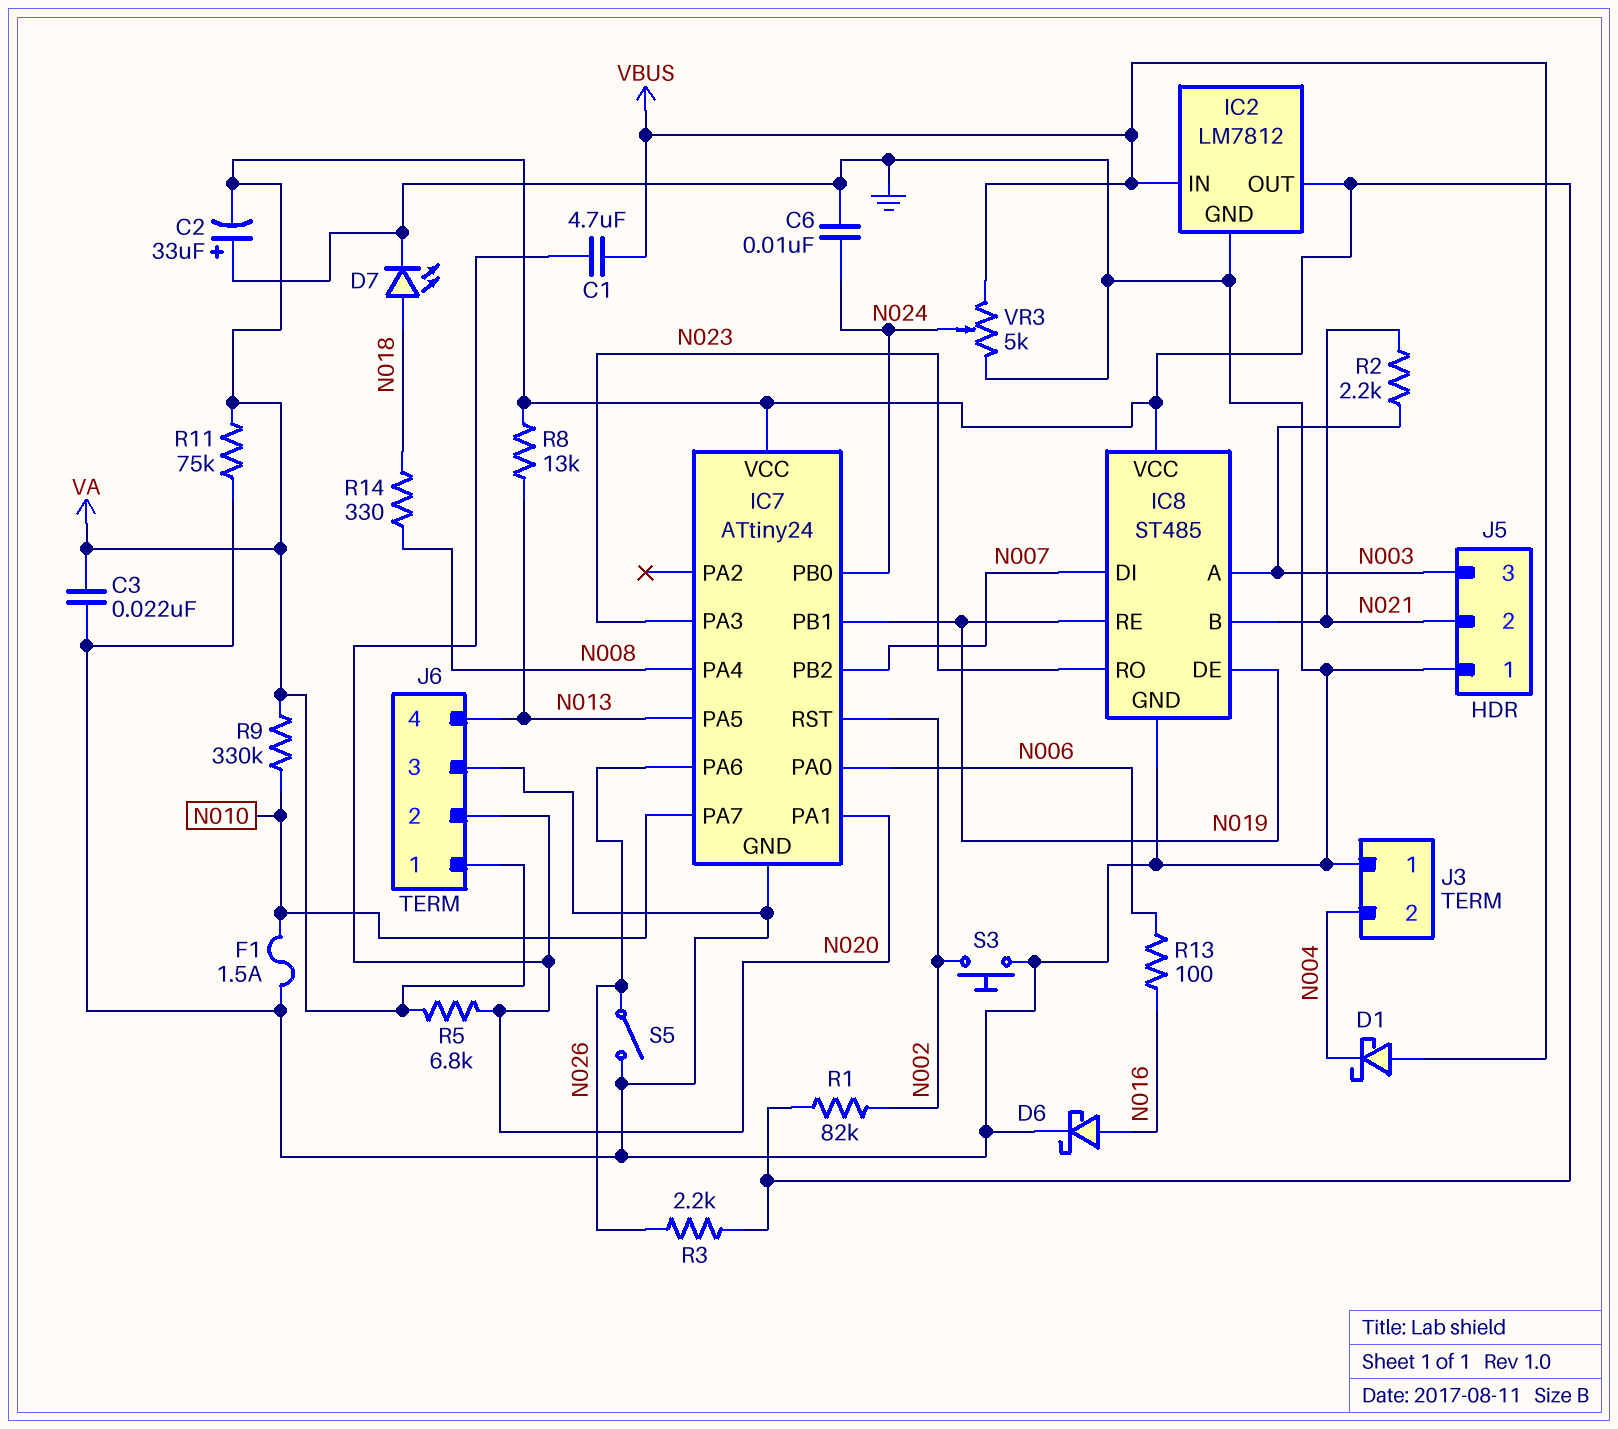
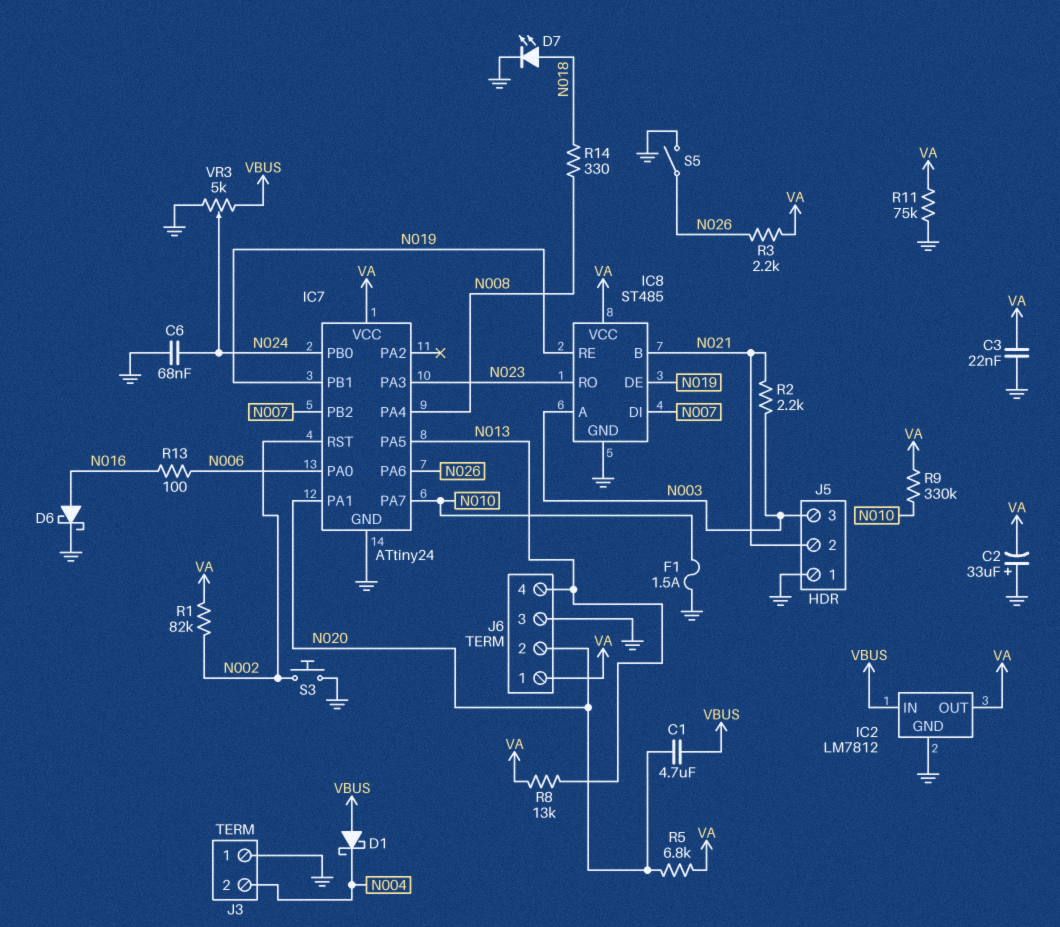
C6: 10nF (GND, N024) -> 68nF (GND, N024)

